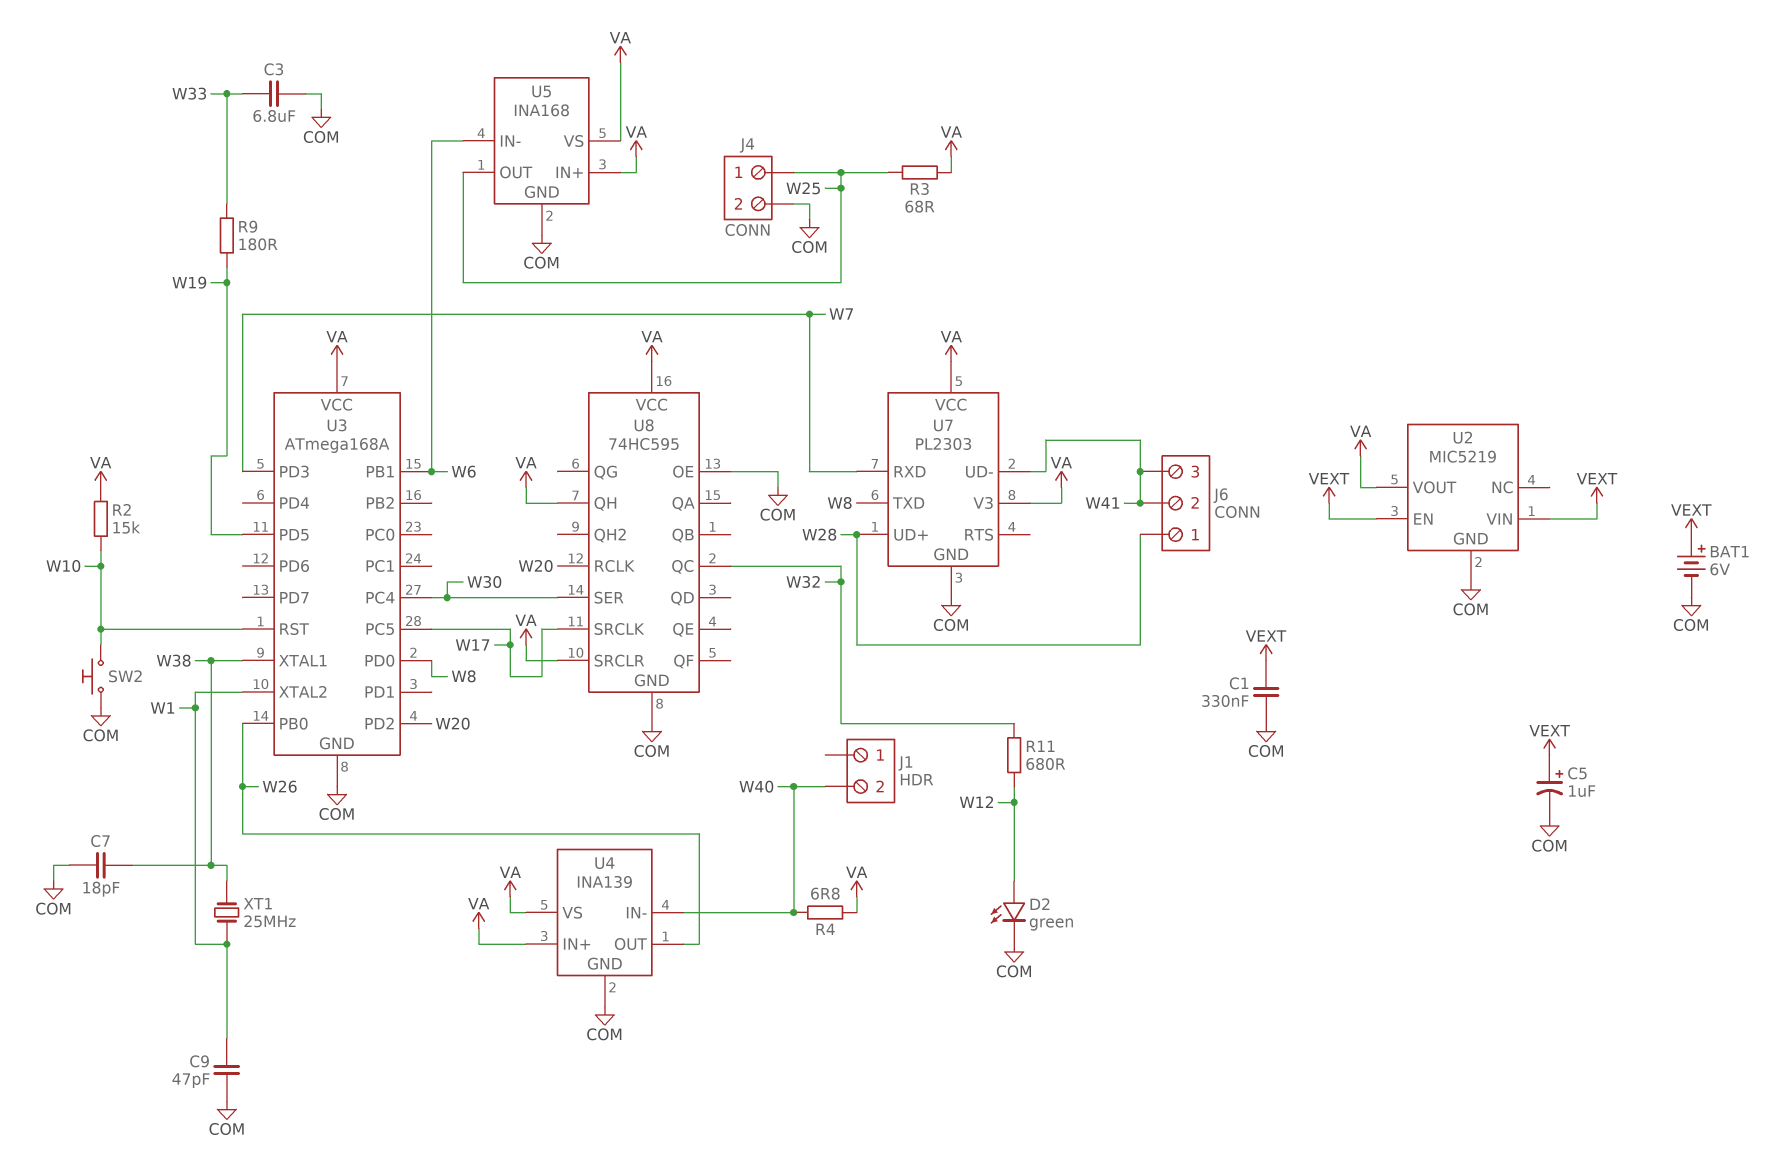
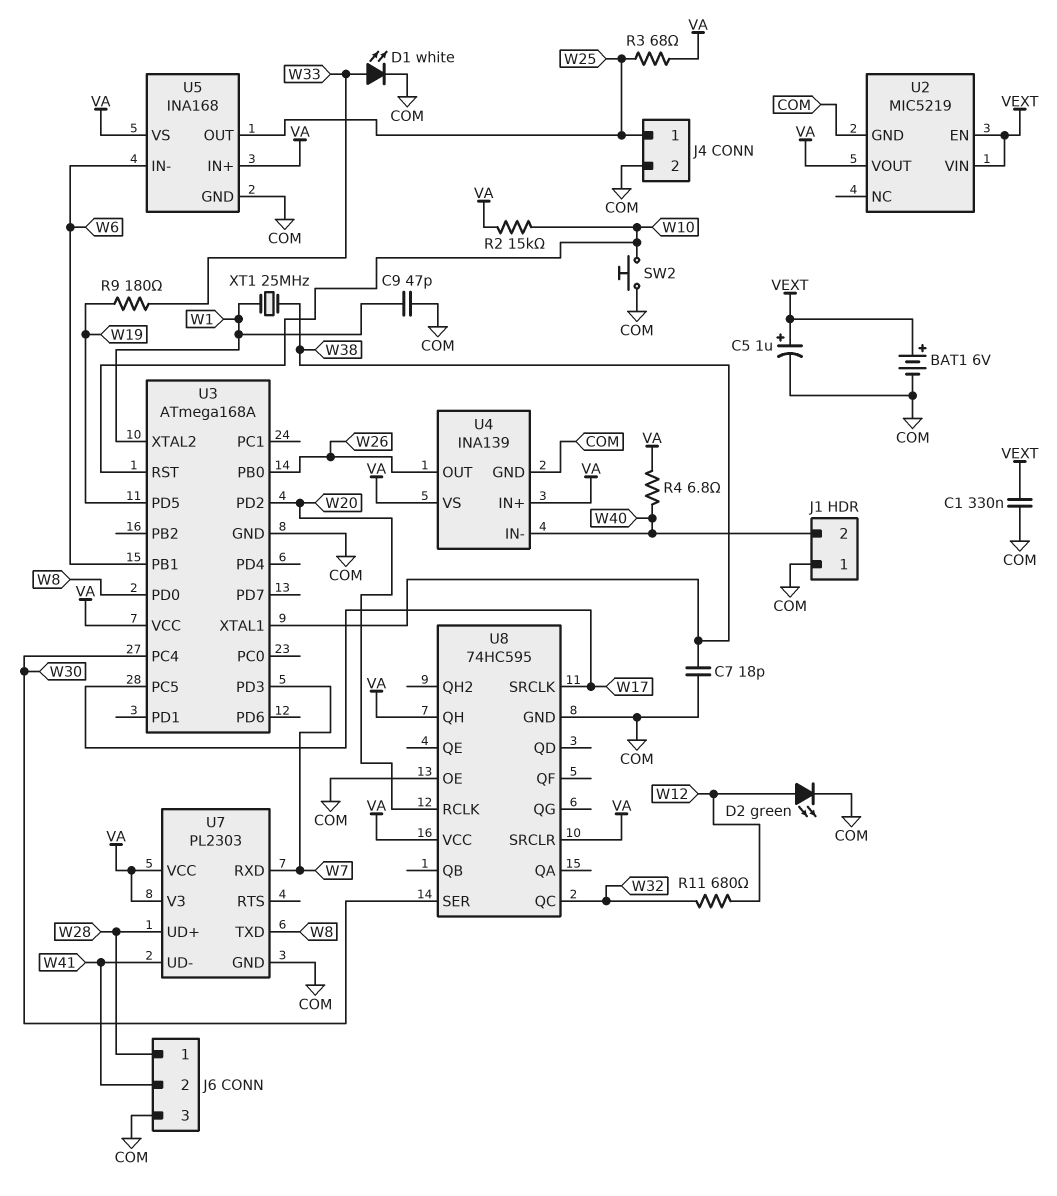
C3: 6.8uF (COM, W33) -> none
D1: none -> LED white (A W33, K COM)
J1 pin 1: none -> COM
J6 pin 3: W41 -> COM

